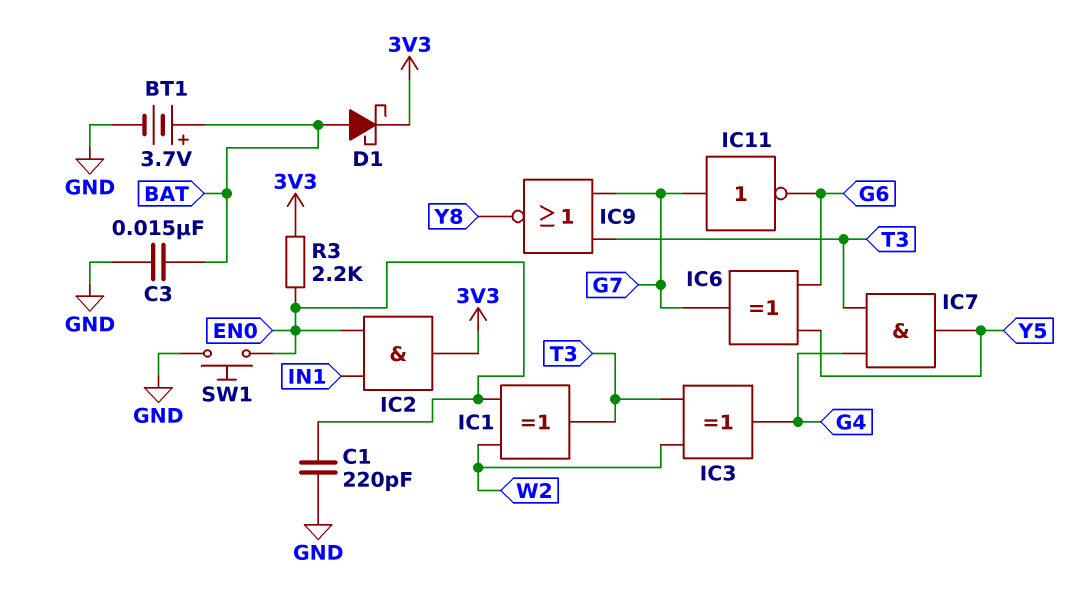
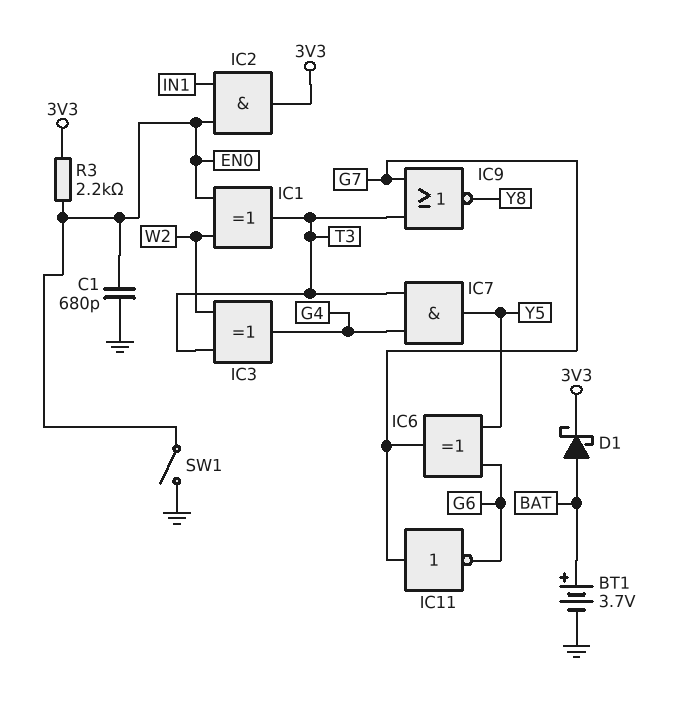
C1: 220pF (EN0, GND) -> 680pF (EN0, GND)
C3: 15nF (BAT, GND) -> none
SW1: button (EN0, GND) -> switch (EN0, GND)

